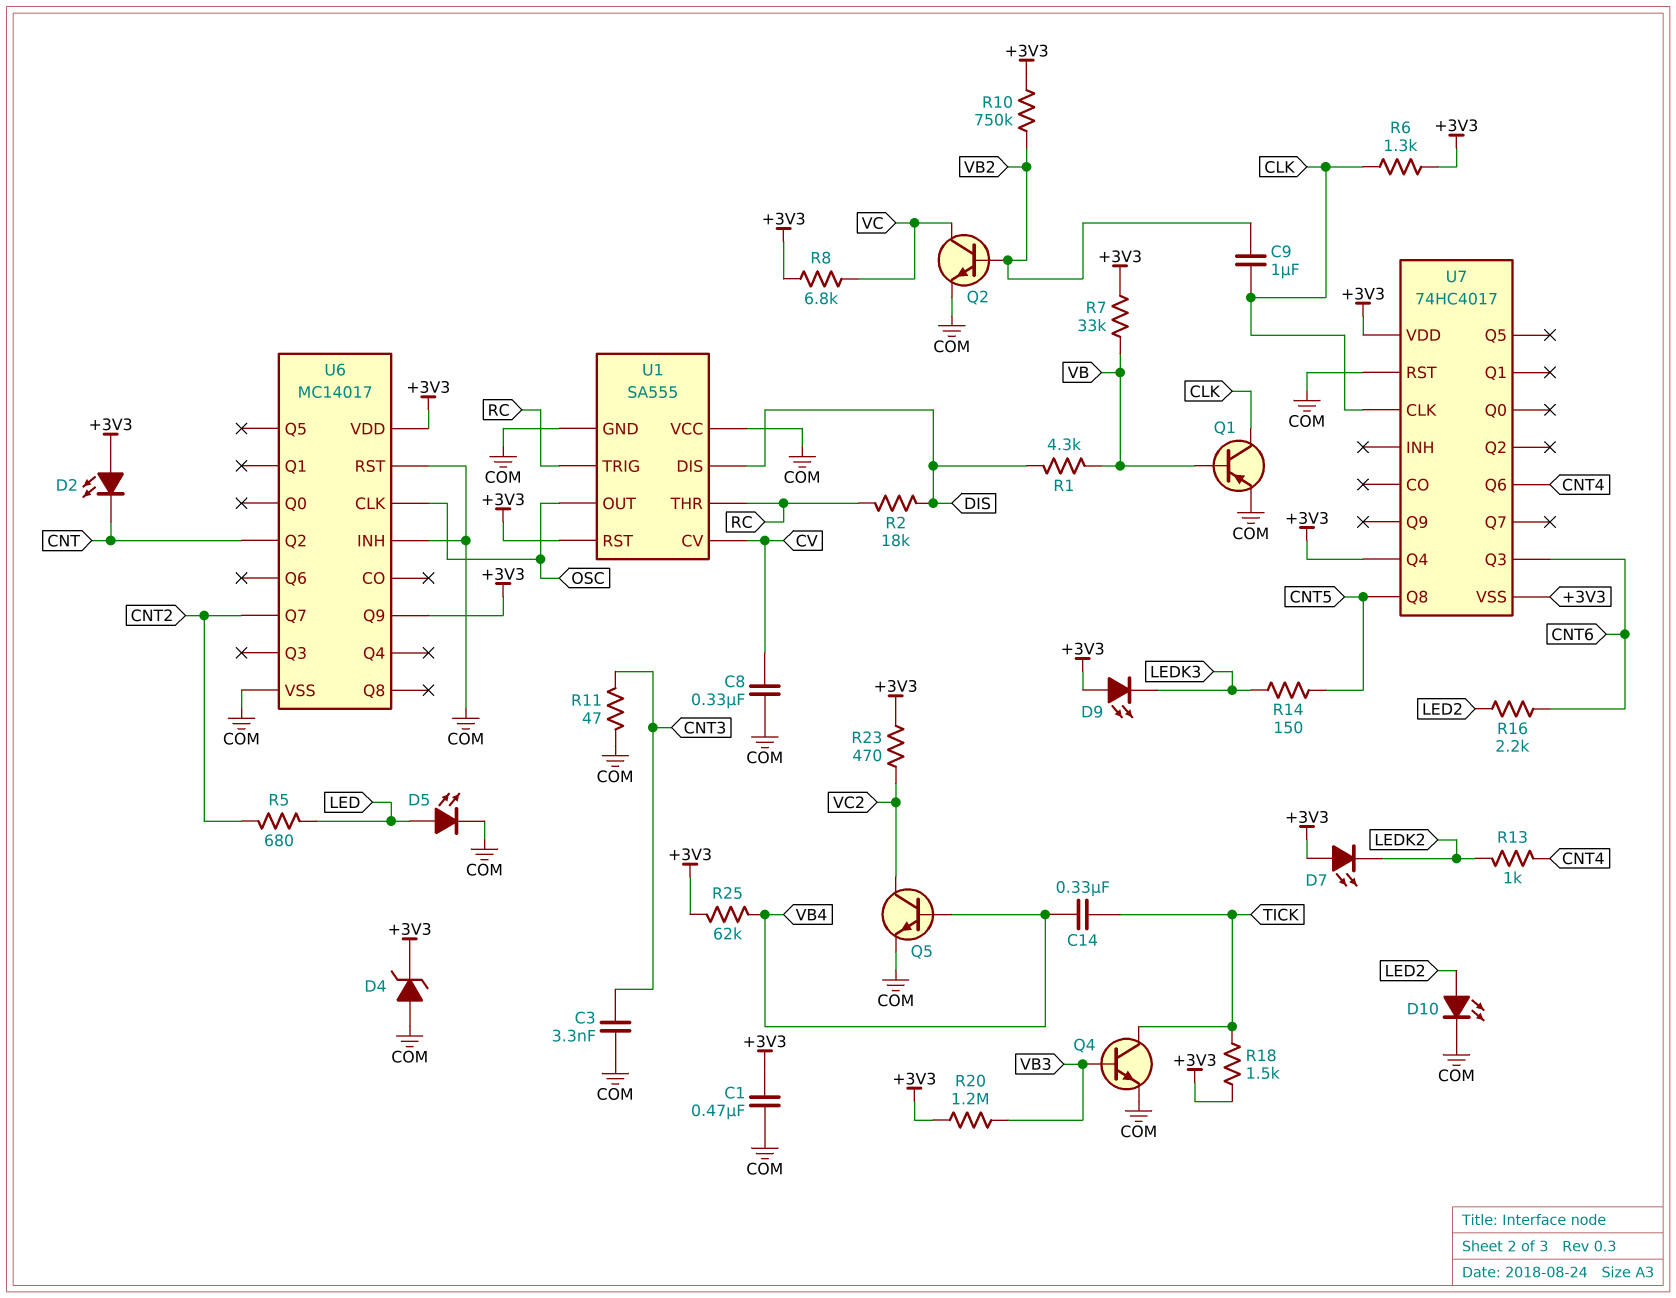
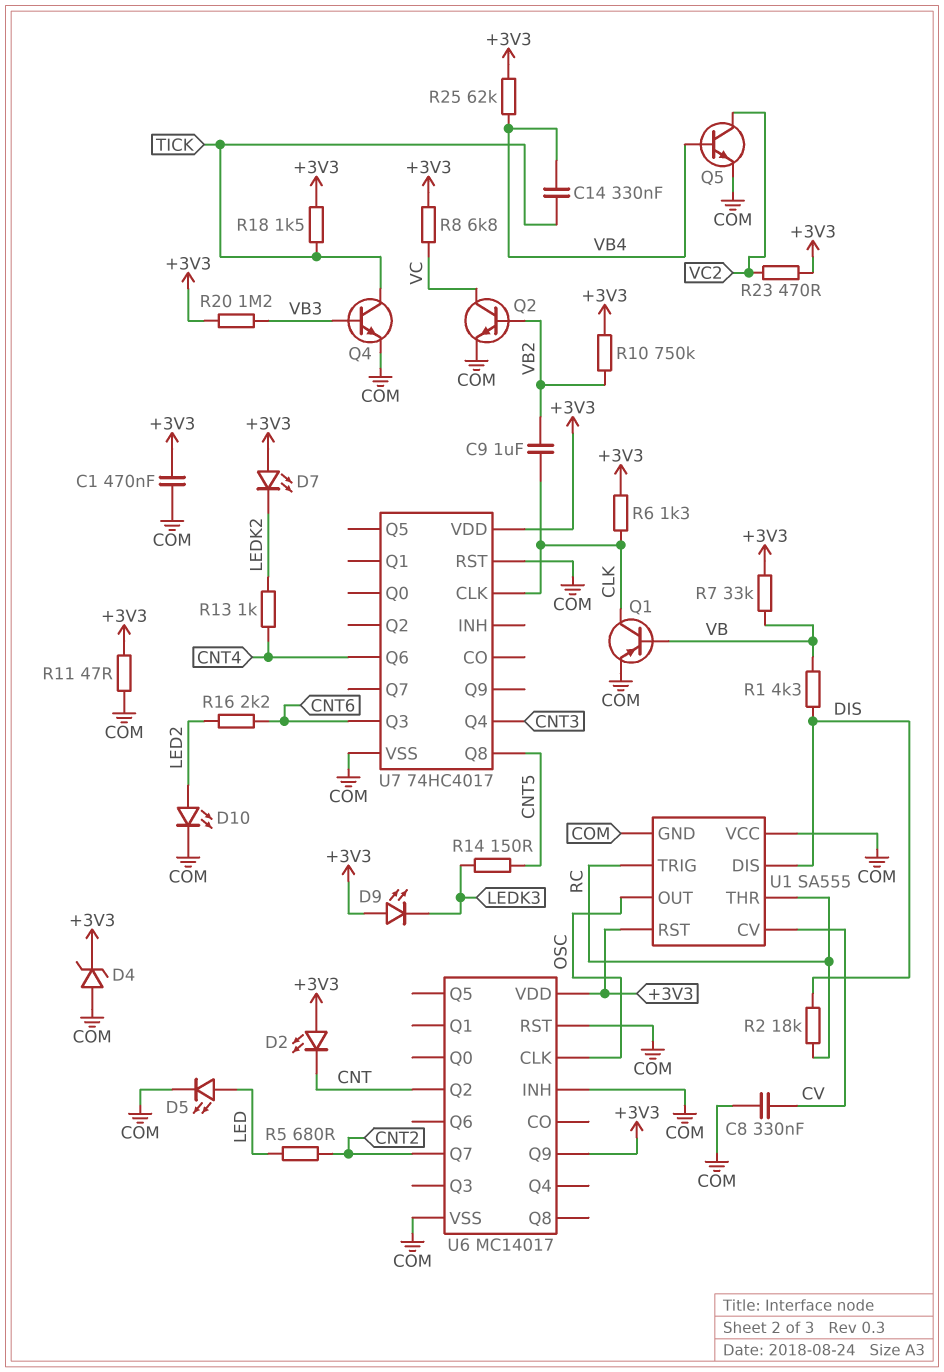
C3: 3.3nF (CNT3, COM) -> none
R11: 47 (CNT3, COM) -> 47 (+3V3, COM)
U7 pin Q4: +3V3 -> CNT3
U7 pin VSS: +3V3 -> COM

